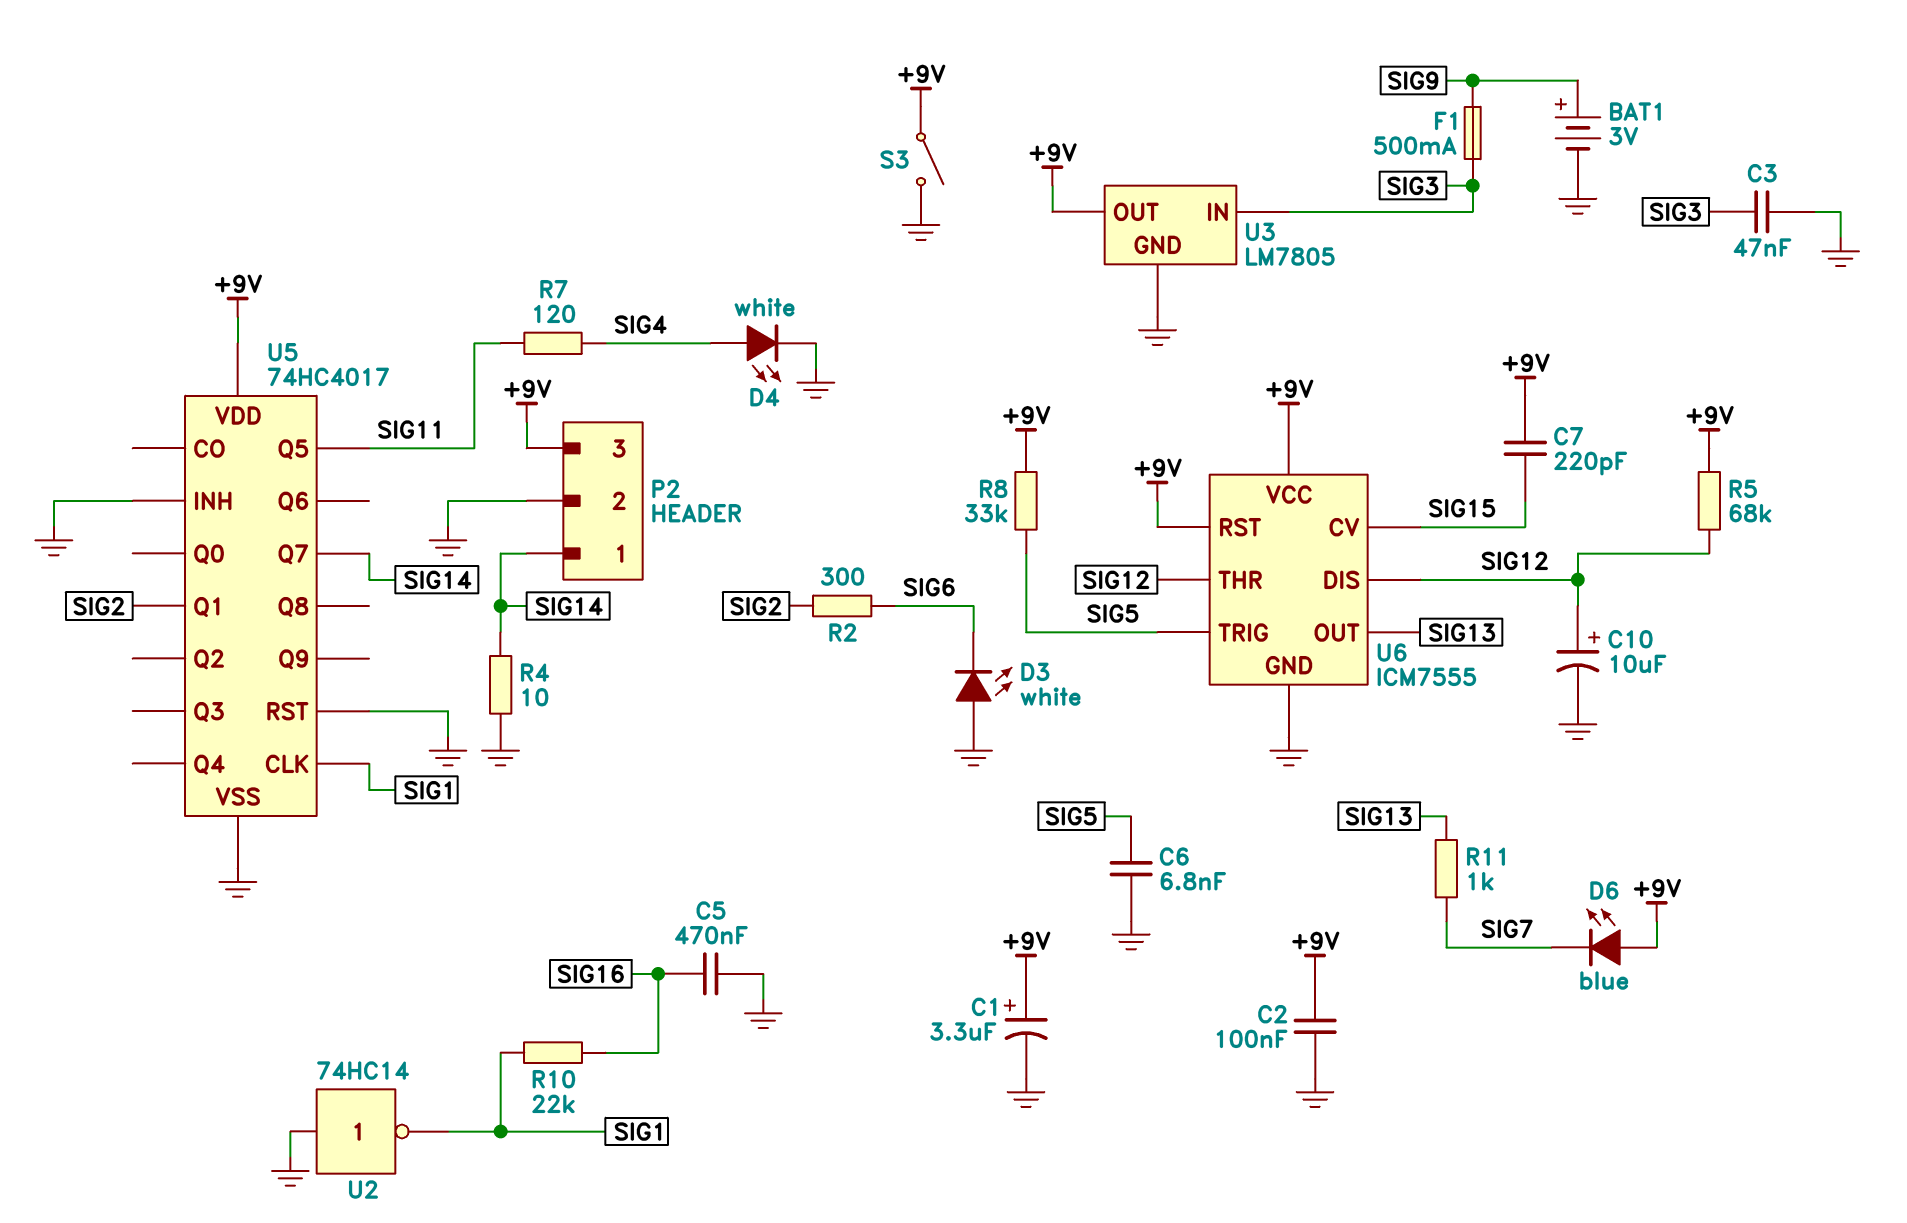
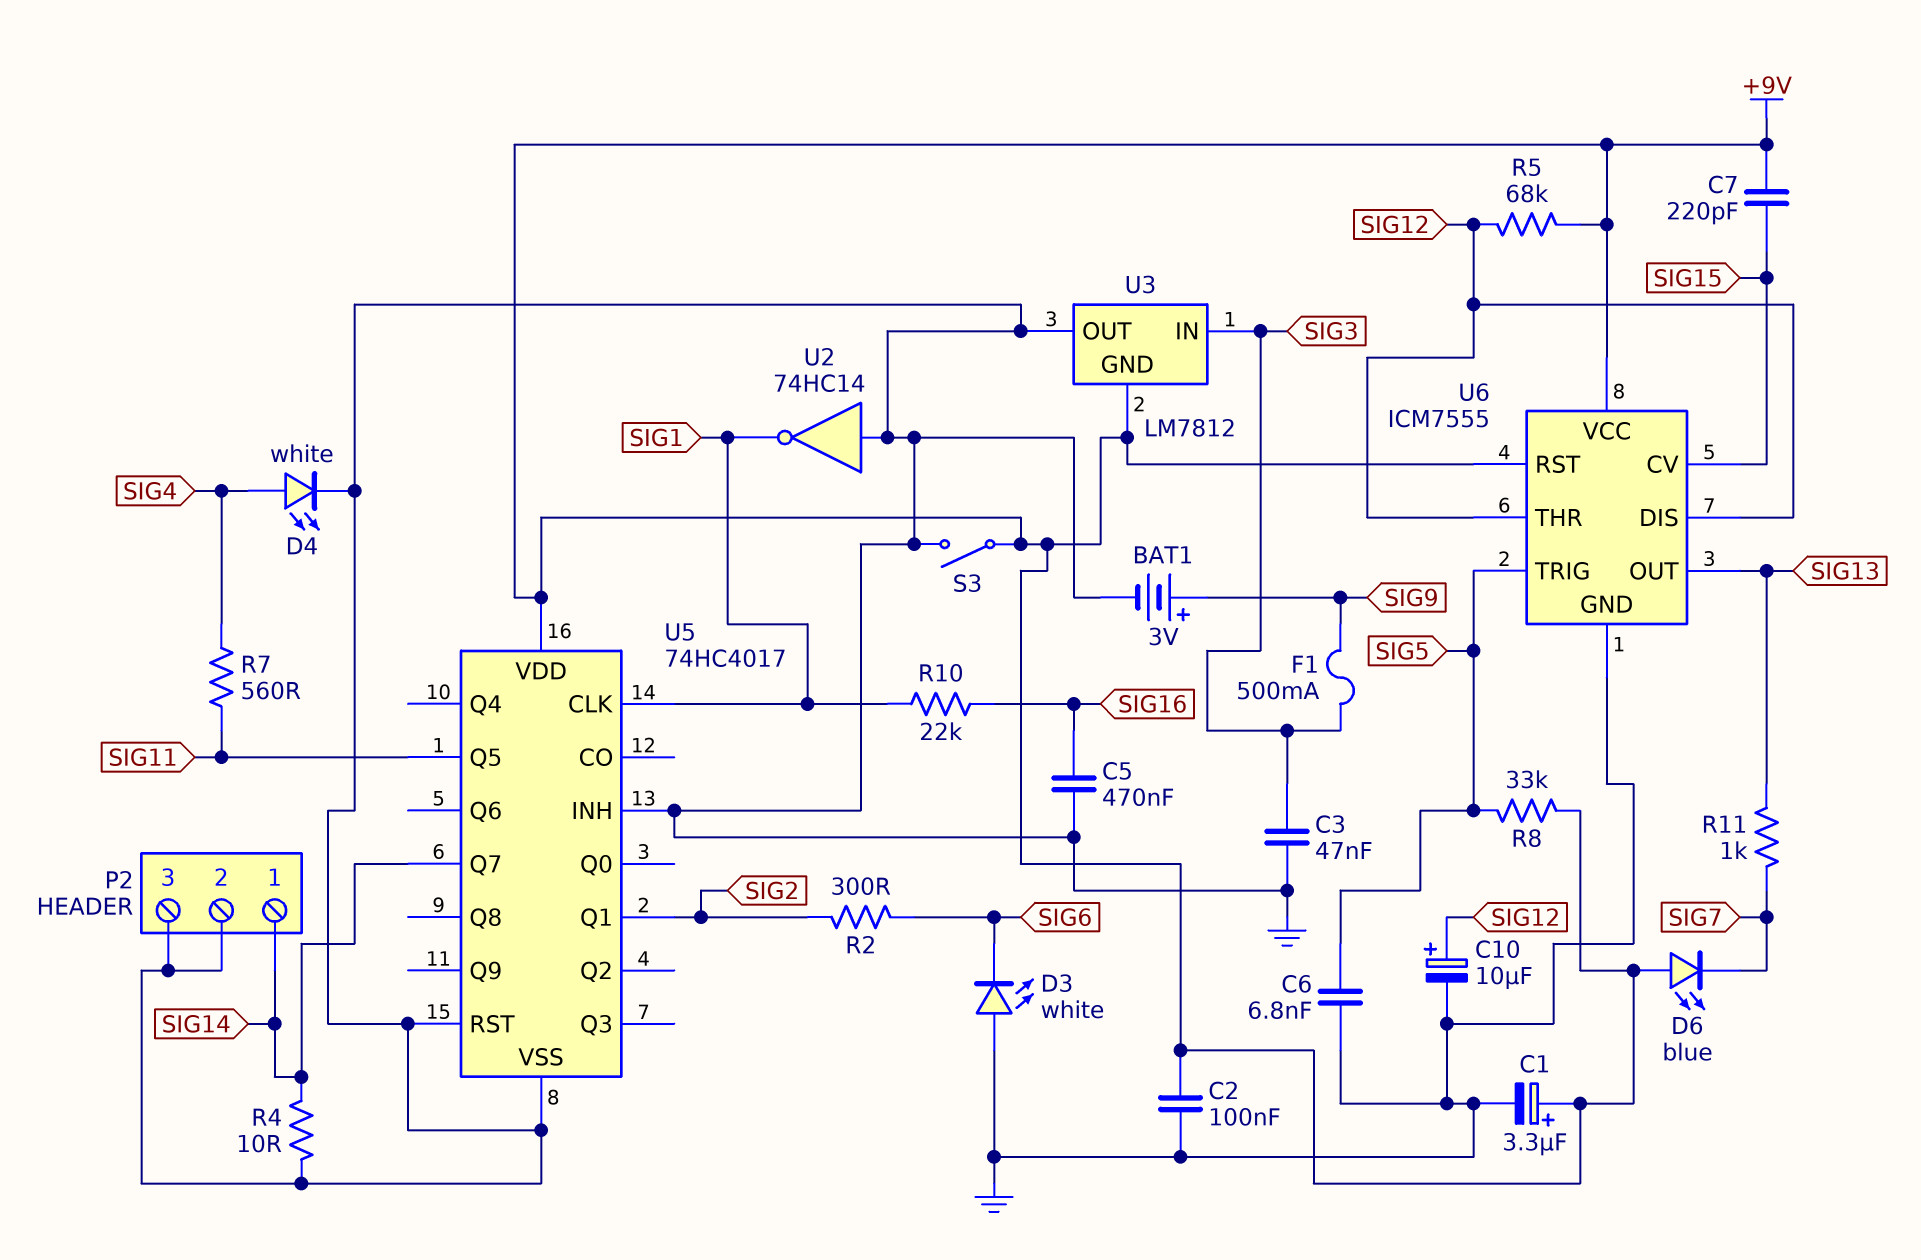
P2 pin 3: +9V -> GND
R7: 120 (SIG4, SIG11) -> 560 (SIG4, SIG11)
U3: LM7805 -> LM7812
U3 pin GND: GND -> +9V
U3 pin OUT: +9V -> GND

